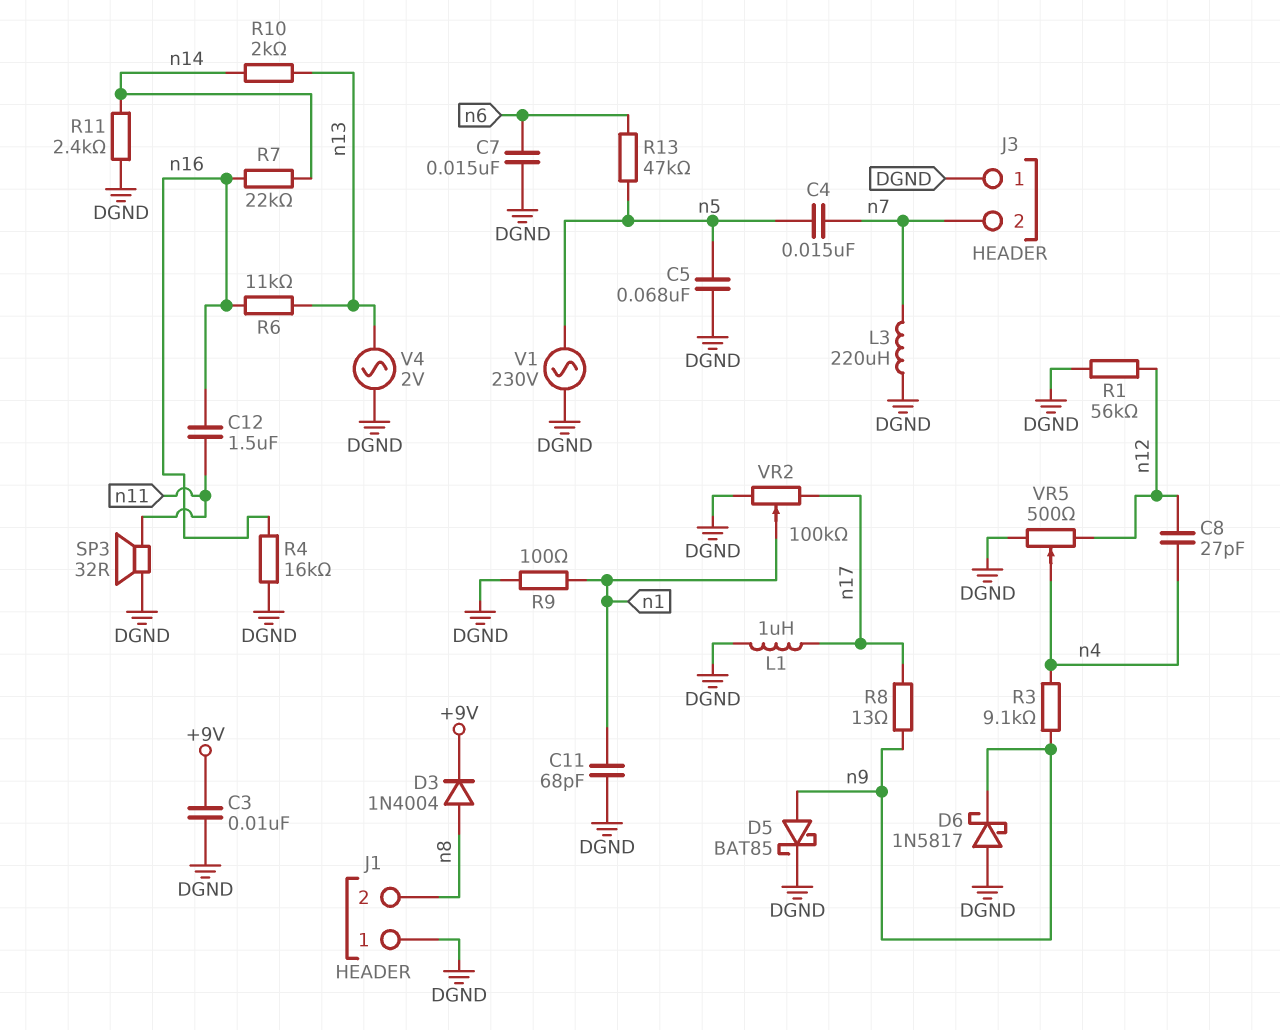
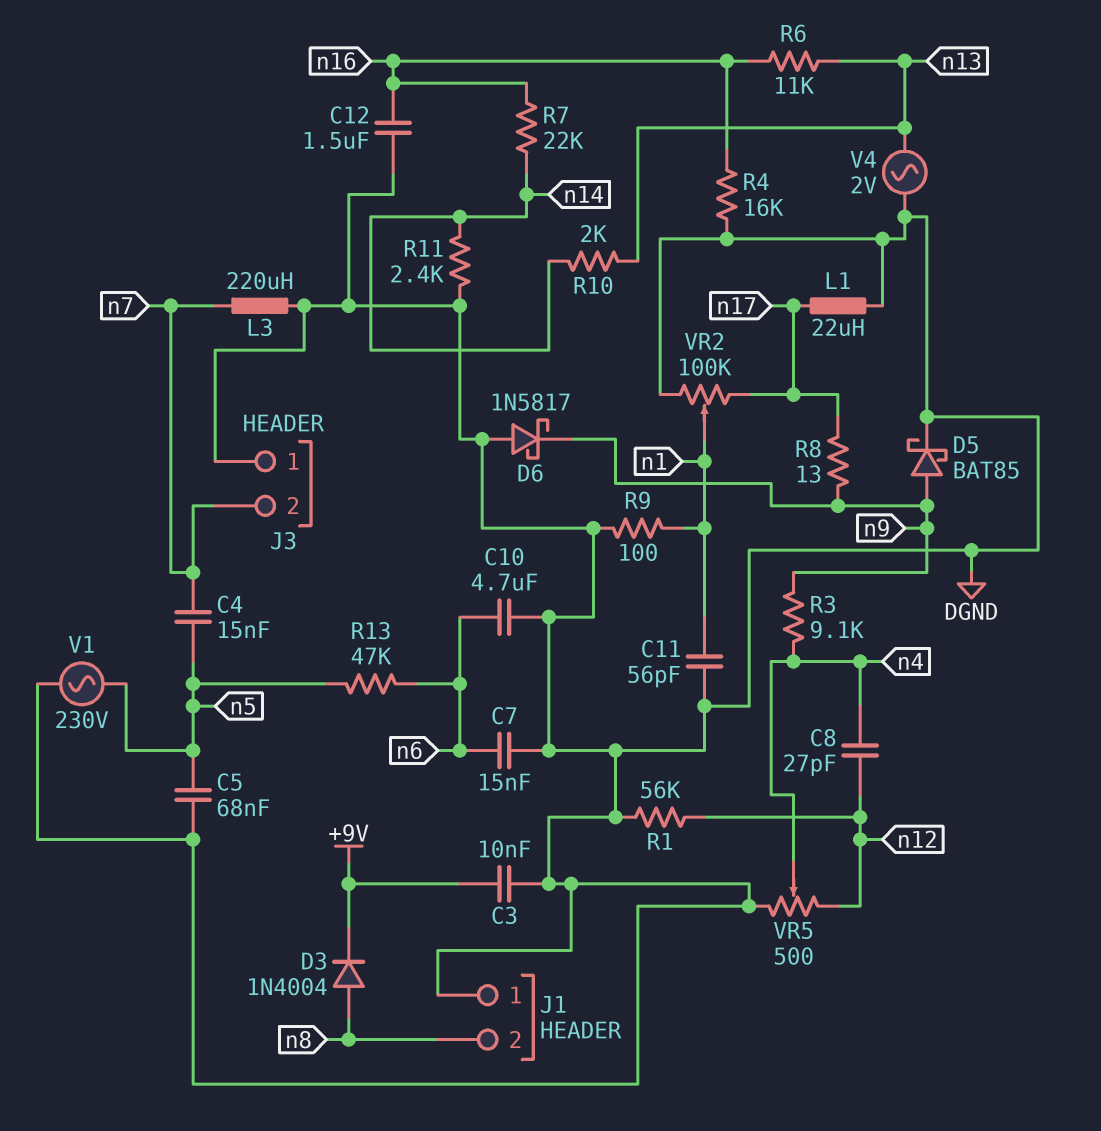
C10: none -> 4.7uF (DGND, n6)
C11: 68pF (DGND, n1) -> 56pF (DGND, n1)
C12: 1.5uF (n11, n16) -> 1.5uF (DGND, n16)
L1: 1uH (DGND, n17) -> 22uH (DGND, n17)
SP3: speaker 32R (DGND, n11) -> none

